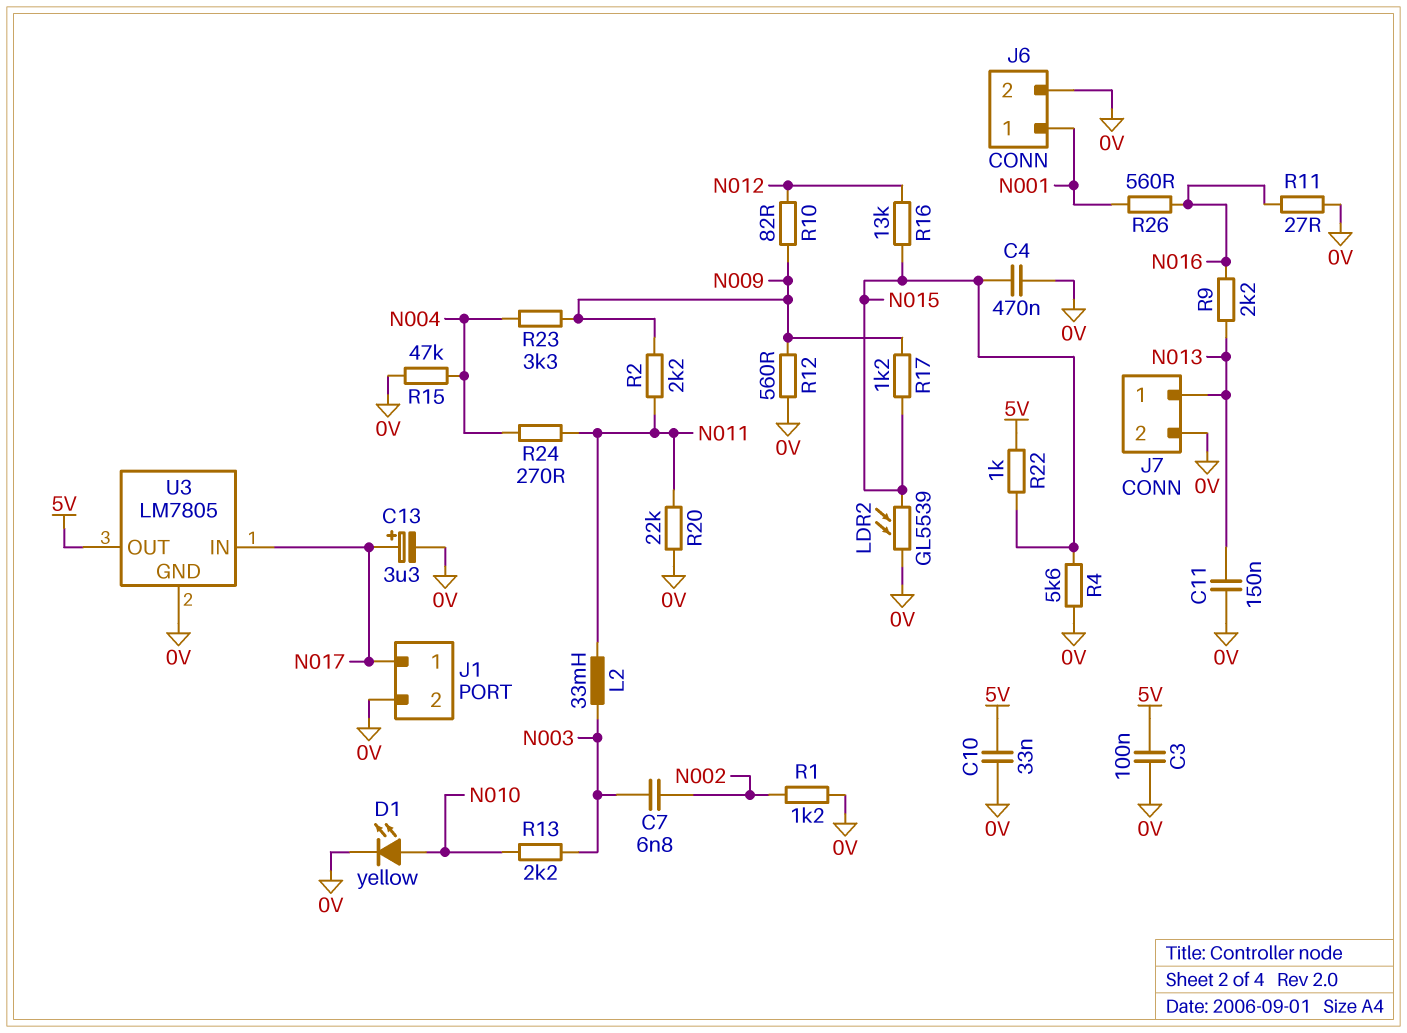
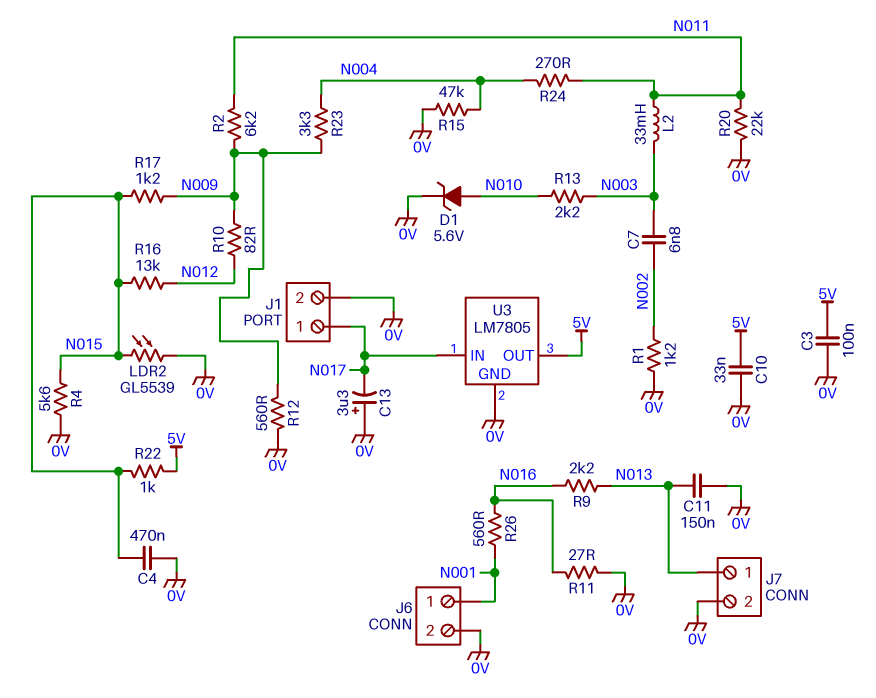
C13: 3.3uF (plus N017, minus 0V) -> 3.3uF (plus 0V, minus N017)
D1: LED yellow (A N010, K 0V) -> zener 5.6V (A N010, K 0V)
R2: 2.2k (N009, N011) -> 6.2k (N009, N011)

